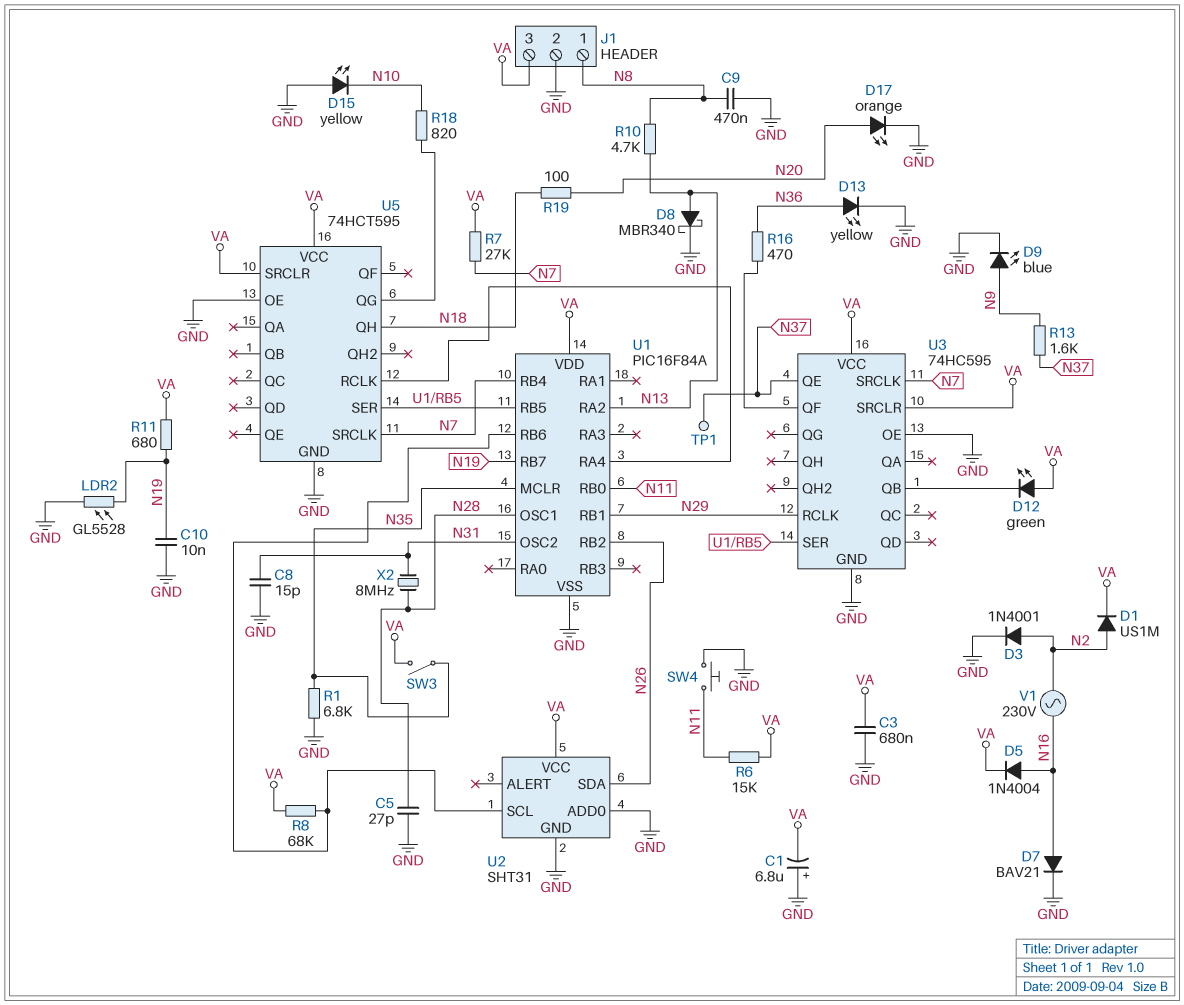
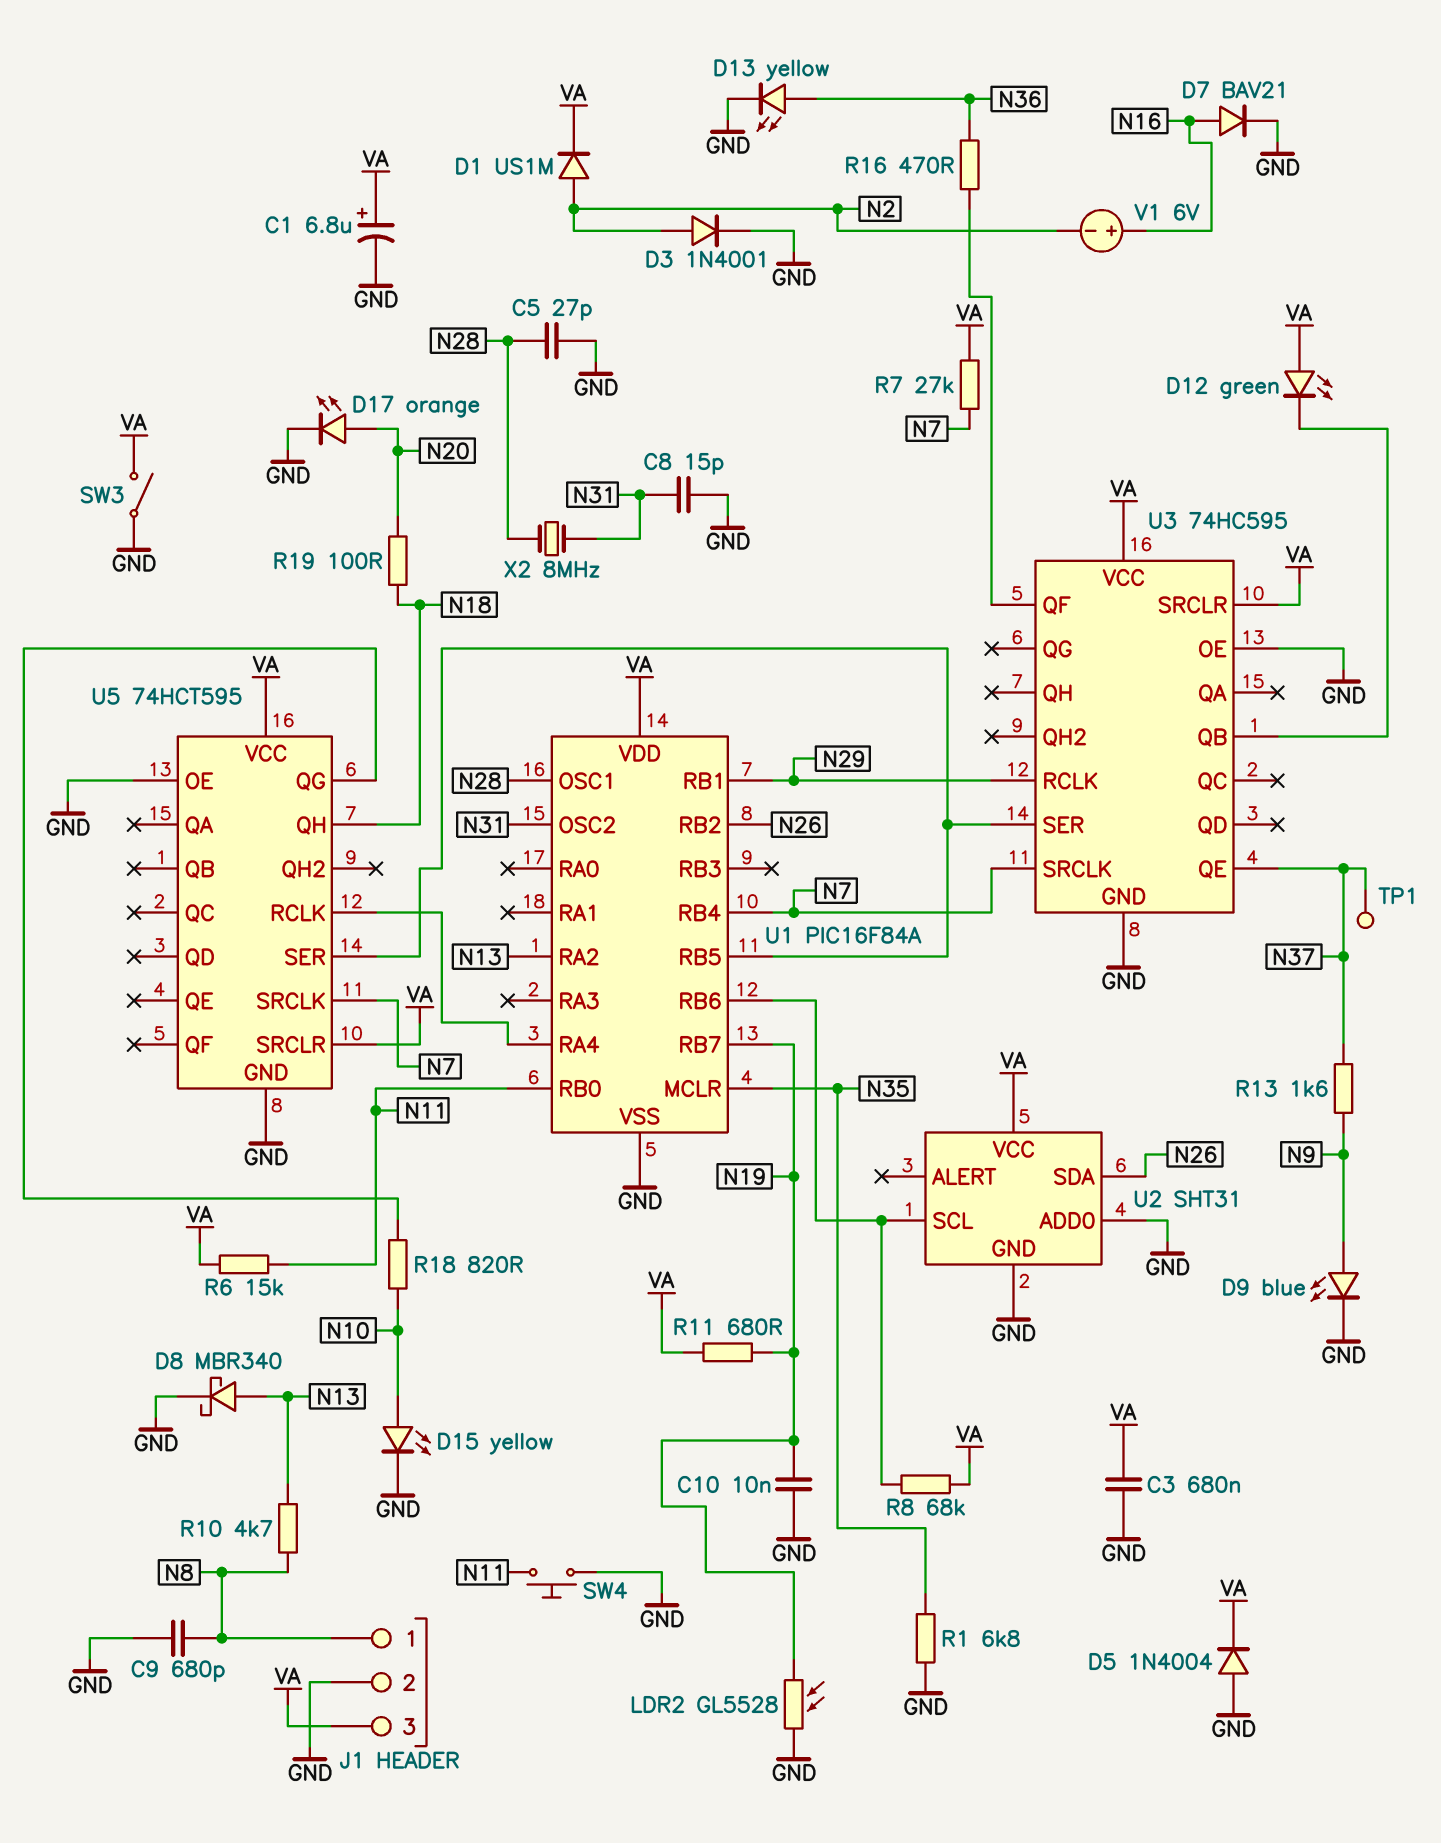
C1: 6.8uF (plus GND, minus VA) -> 6.8uF (plus VA, minus GND)
C9: 470nF (GND, N8) -> 680pF (GND, N8)
D5: diode 1N4004 (A N16, K VA) -> diode 1N4004 (A GND, K VA)
D15: LED yellow (A GND, K N10) -> LED yellow (A N10, K GND)
SW3: switch (N35, VA) -> switch (GND, VA)
V1: AC 230V (N2, N16) -> 6V (plus N16, minus N2)

